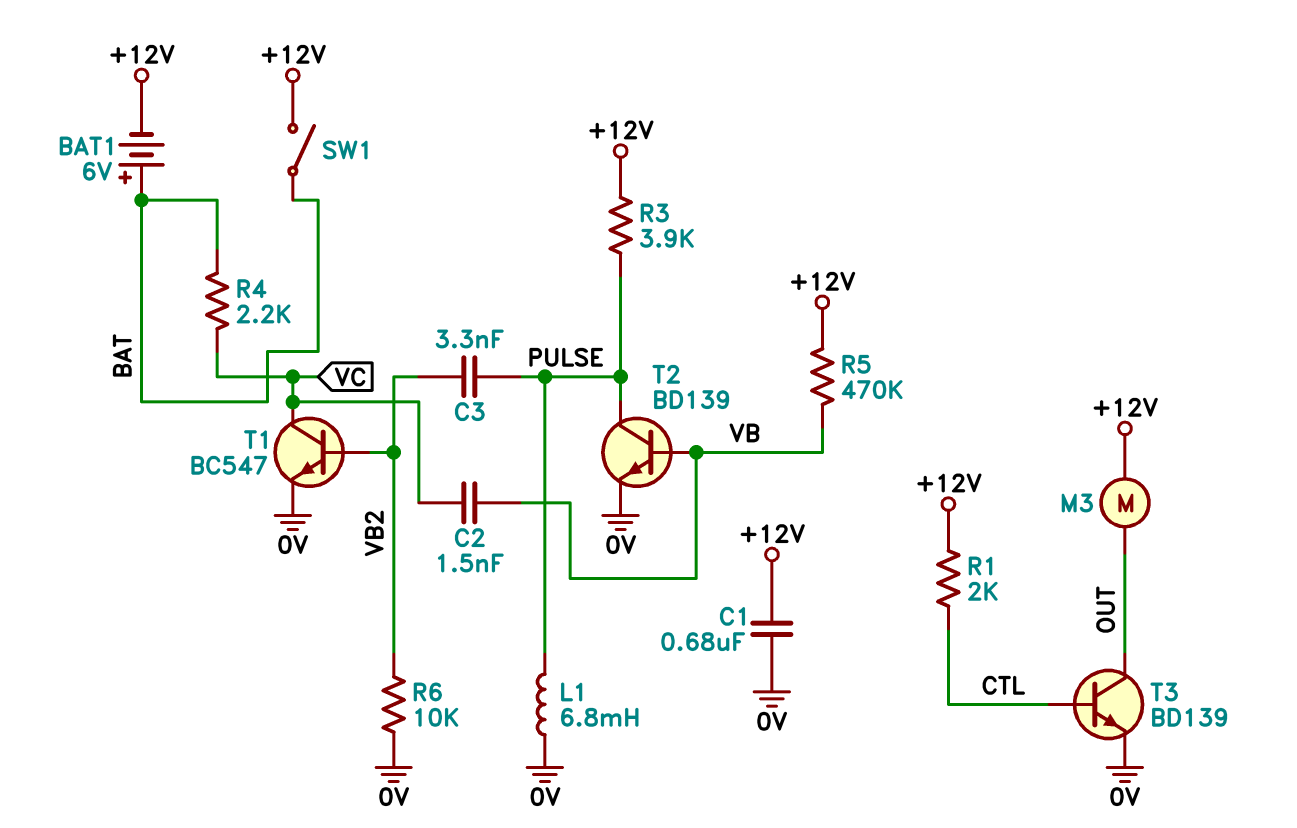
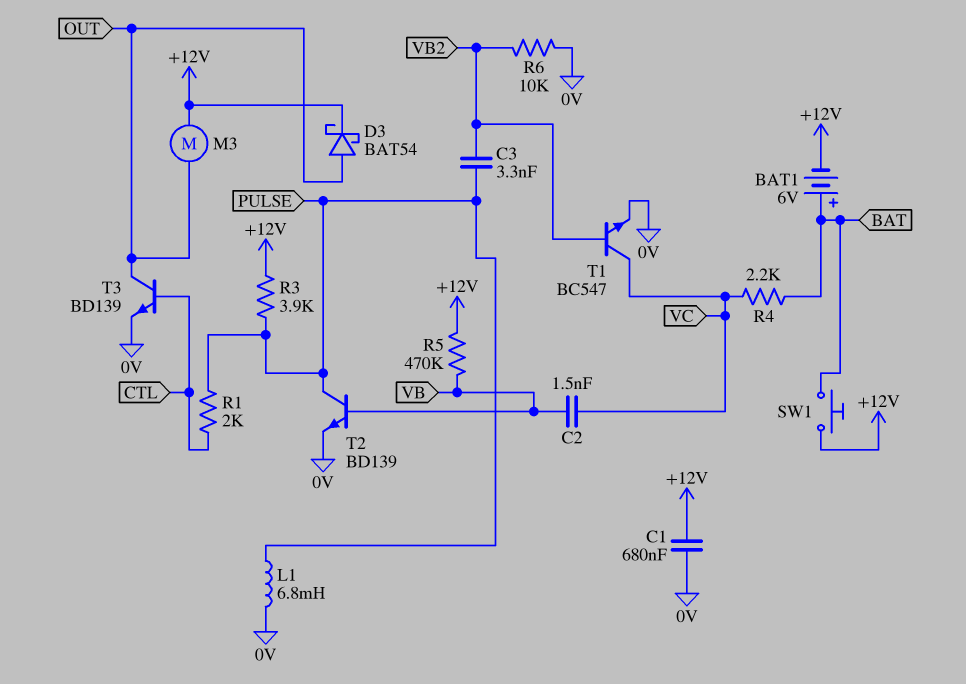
D3: none -> schottky BAT54 (A OUT, K +12V)
R1: 2k (+12V, CTL) -> 2k (CTL, PULSE)
SW1: switch (+12V, BAT) -> button (+12V, BAT)

